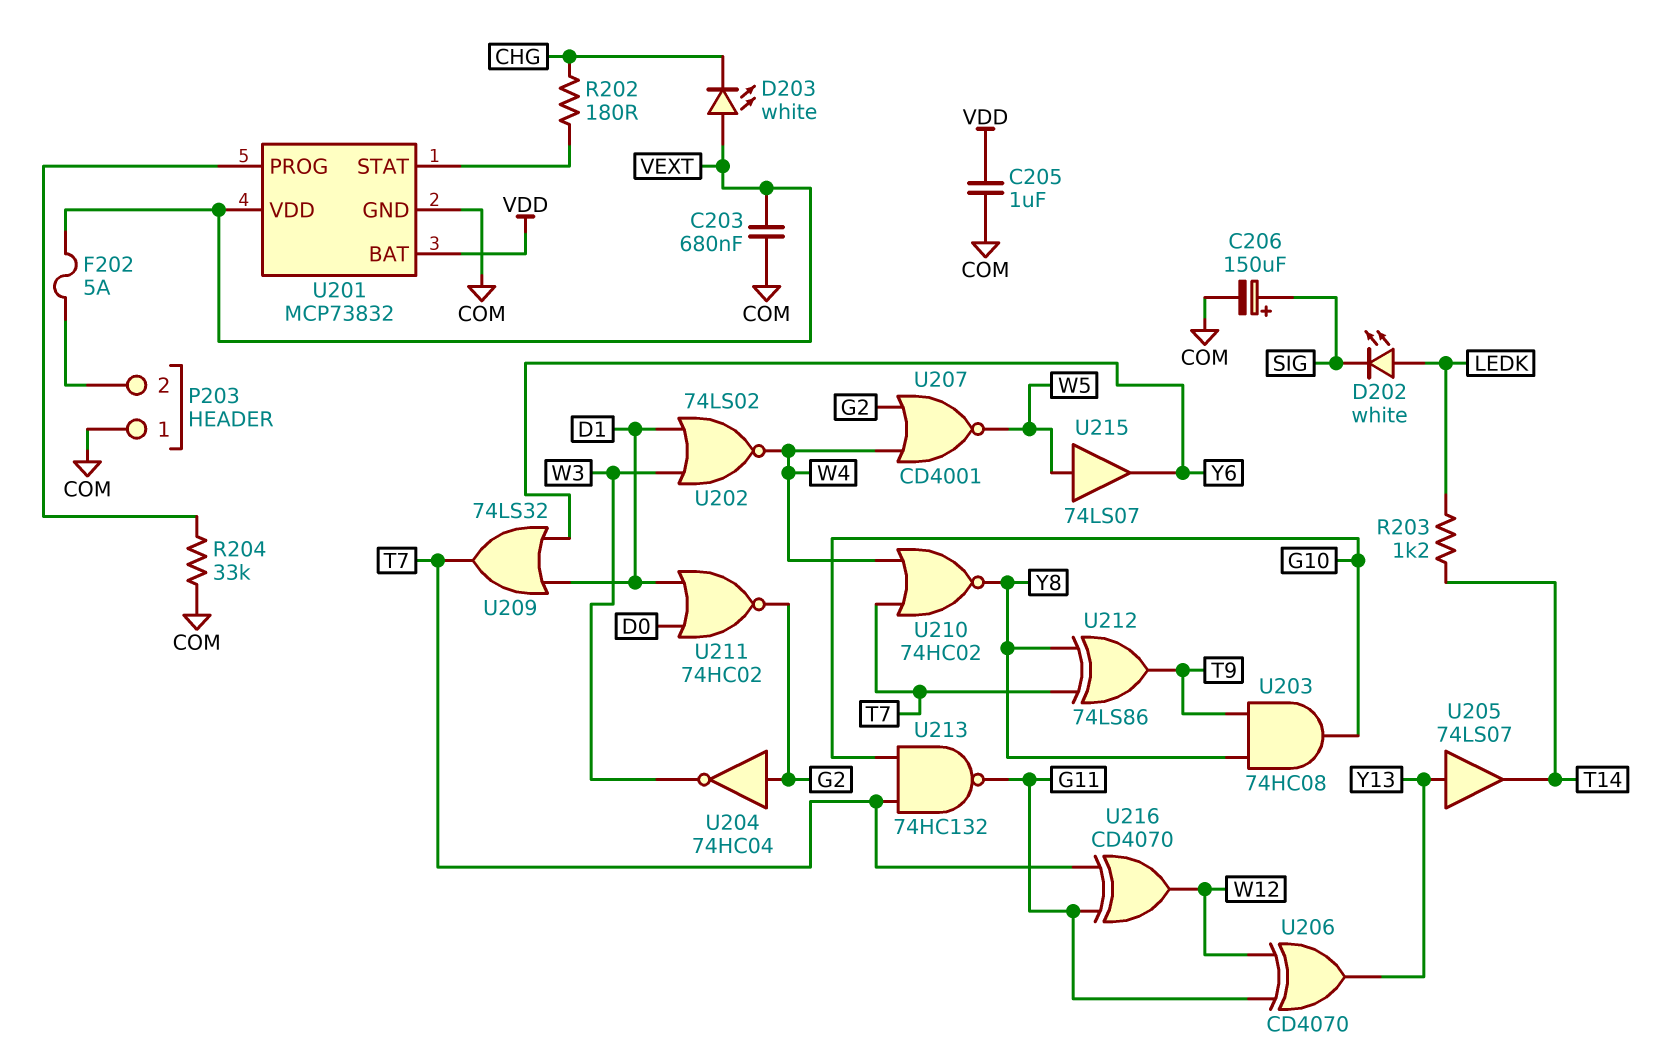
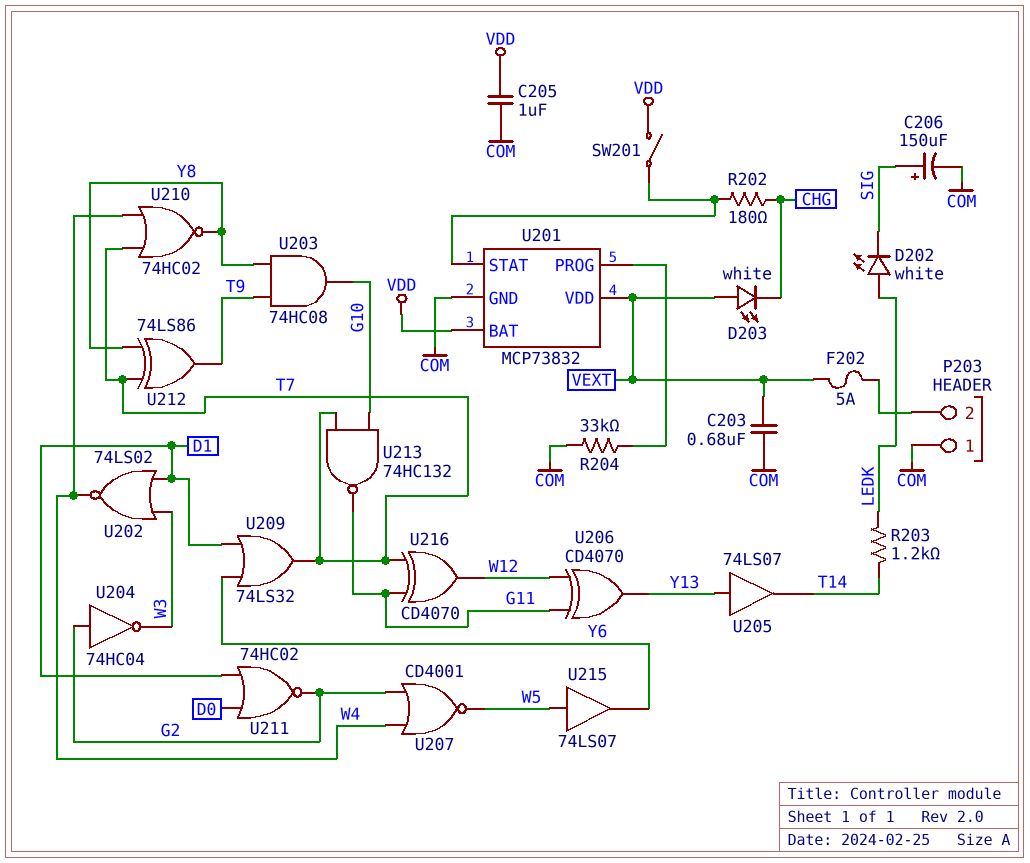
SW201: none -> switch (U201/STAT, VDD)

